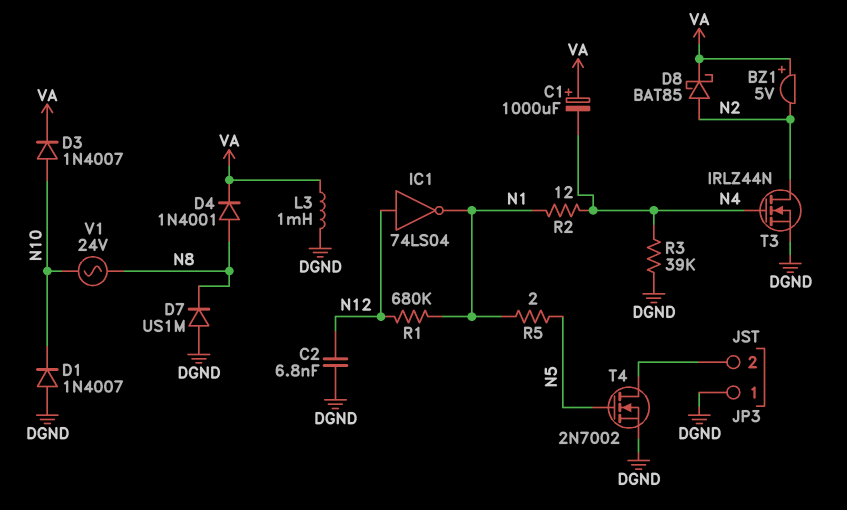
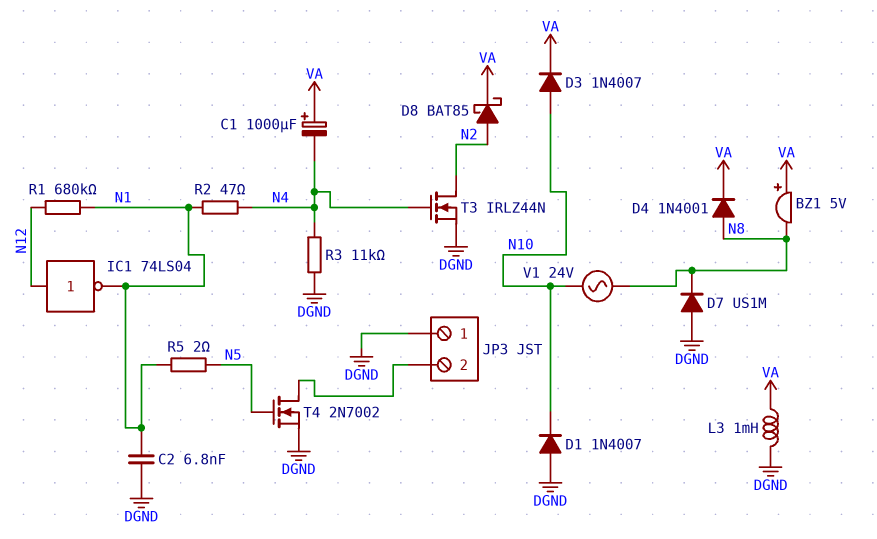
BZ1: buzzer 5V (plus VA, minus N2) -> buzzer 5V (plus VA, minus N8)
C2: 6.8nF (DGND, N12) -> 6.8nF (DGND, N1)
R2: 12 (N1, N4) -> 47 (N1, N4)
R3: 39k (DGND, N4) -> 11k (DGND, N4)

